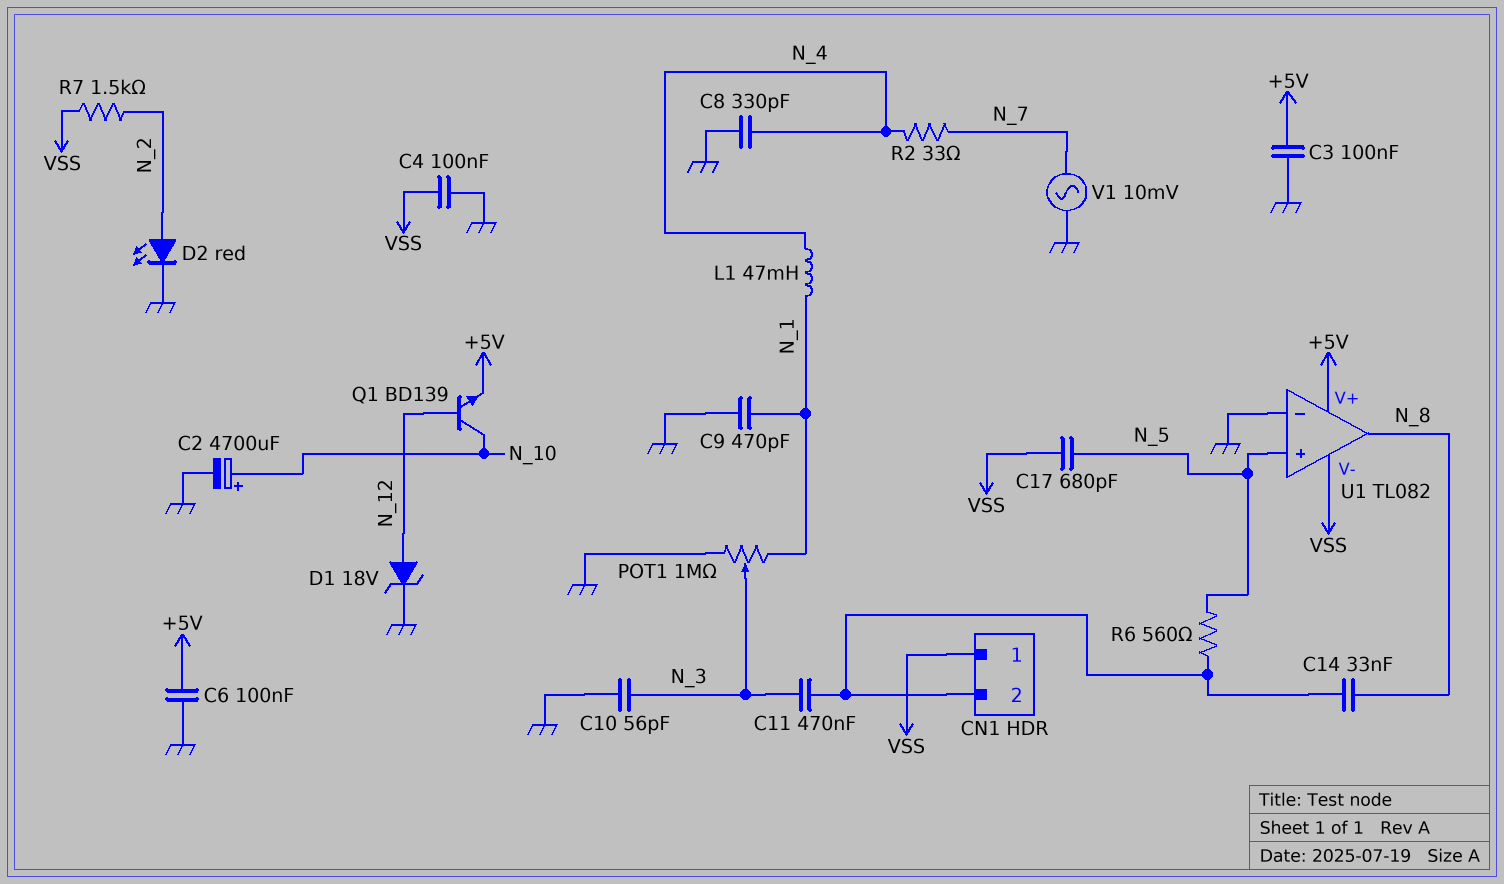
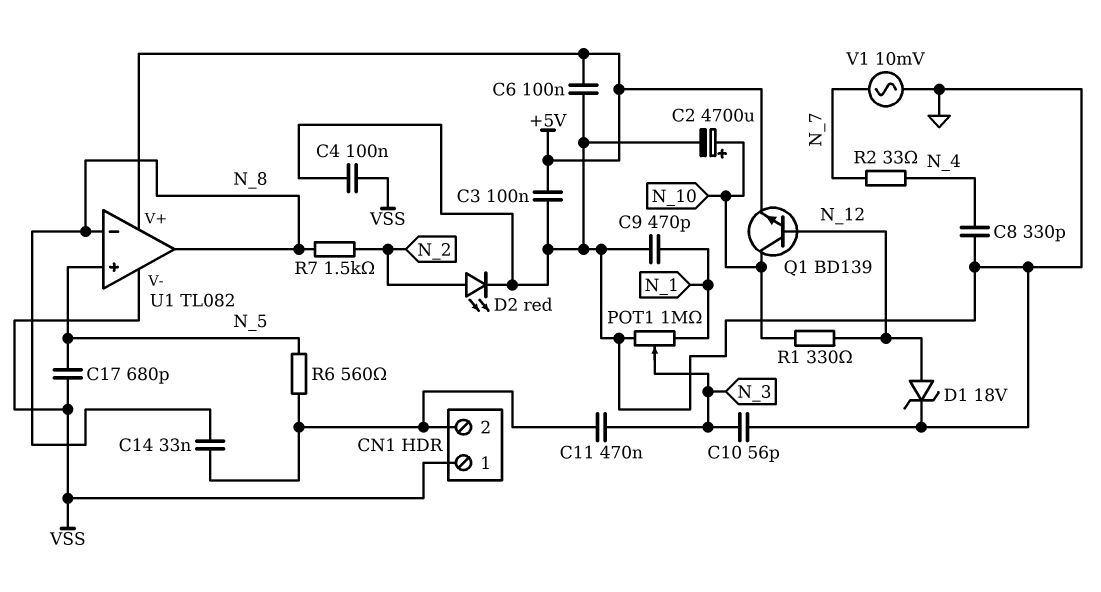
L1: 47mH (N_1, N_4) -> none
R1: none -> 330 (N_10, N_12)
R7: 1.5k (N_2, VSS) -> 1.5k (N_2, N_8)
U1 pin in-: GND -> N_8

